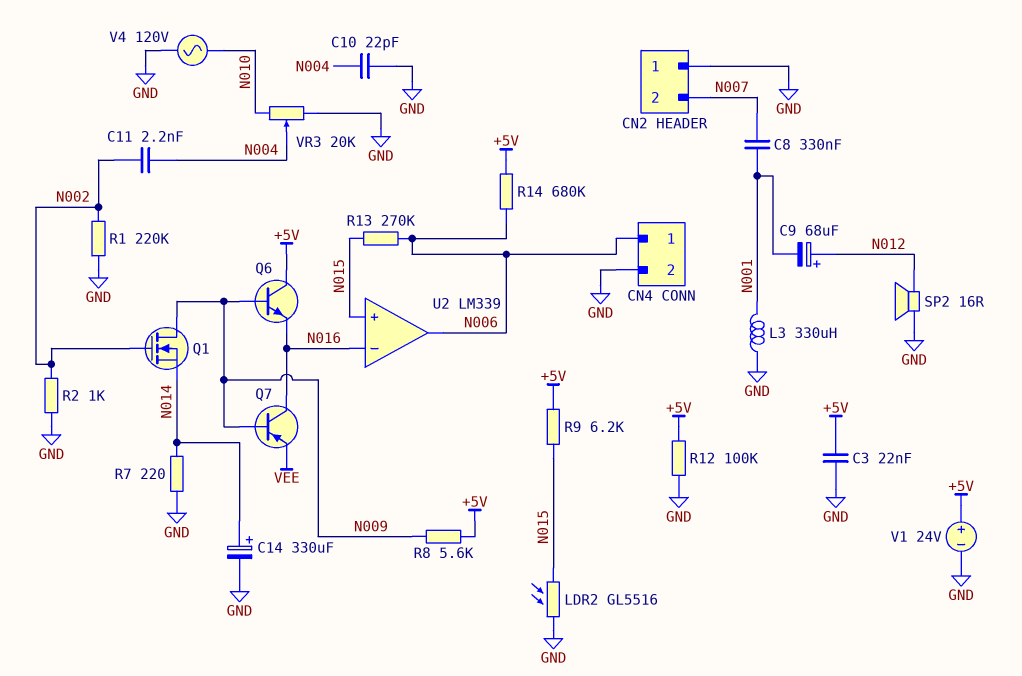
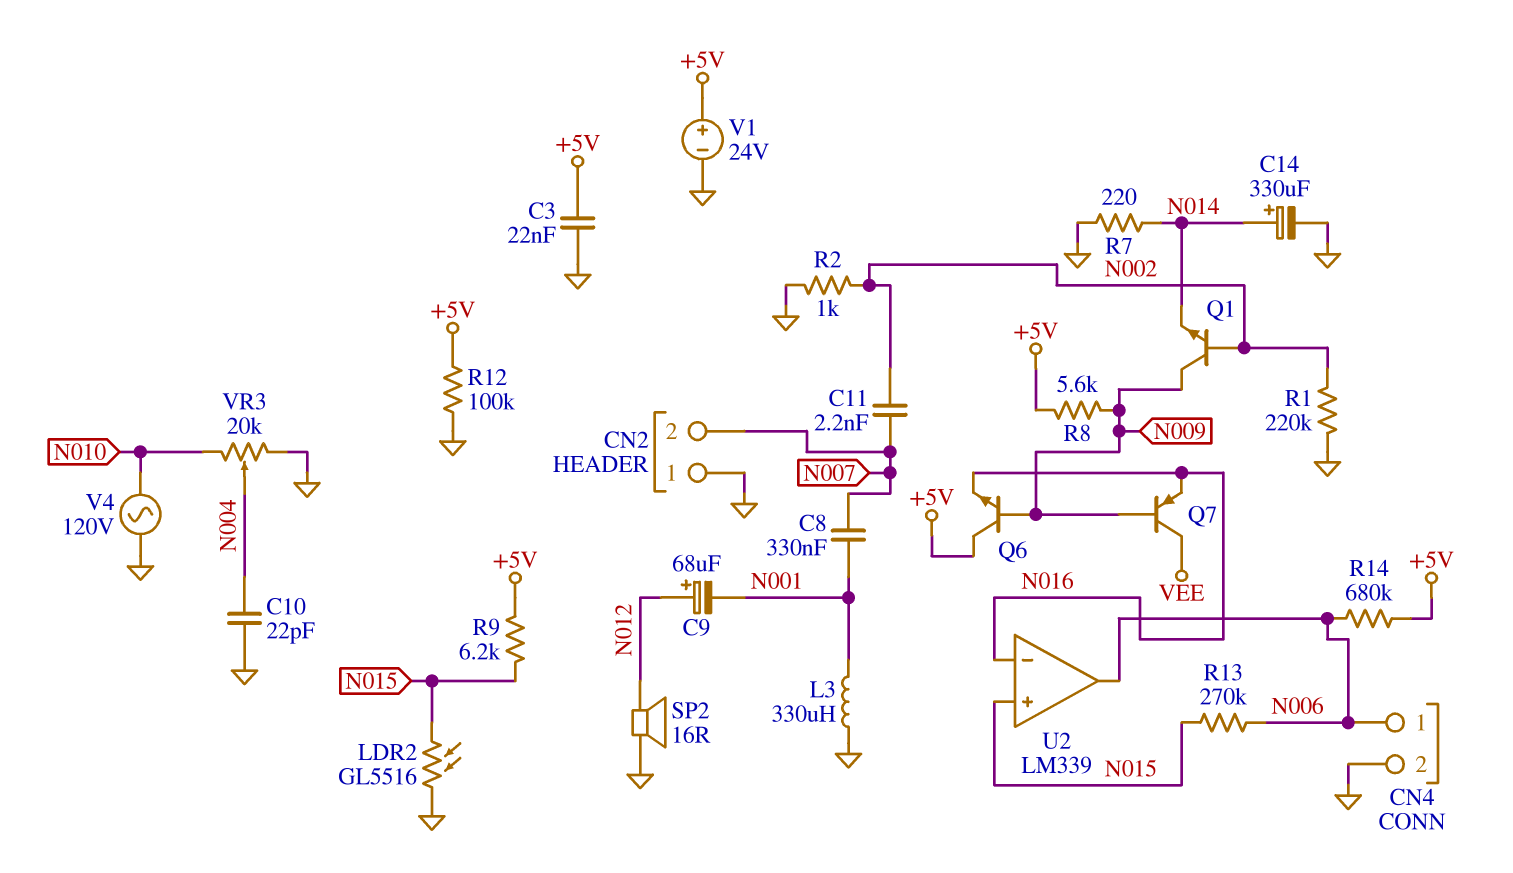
C11: 2.2nF (N002, N004) -> 2.2nF (N002, N007)
Q1: NMOS (G N002, D N009, S N014) -> NPN (B N002, C N009, E N014)
Q7: PNP (B N009, C N016, E VEE) -> PNP (B N009, C VEE, E N016)

